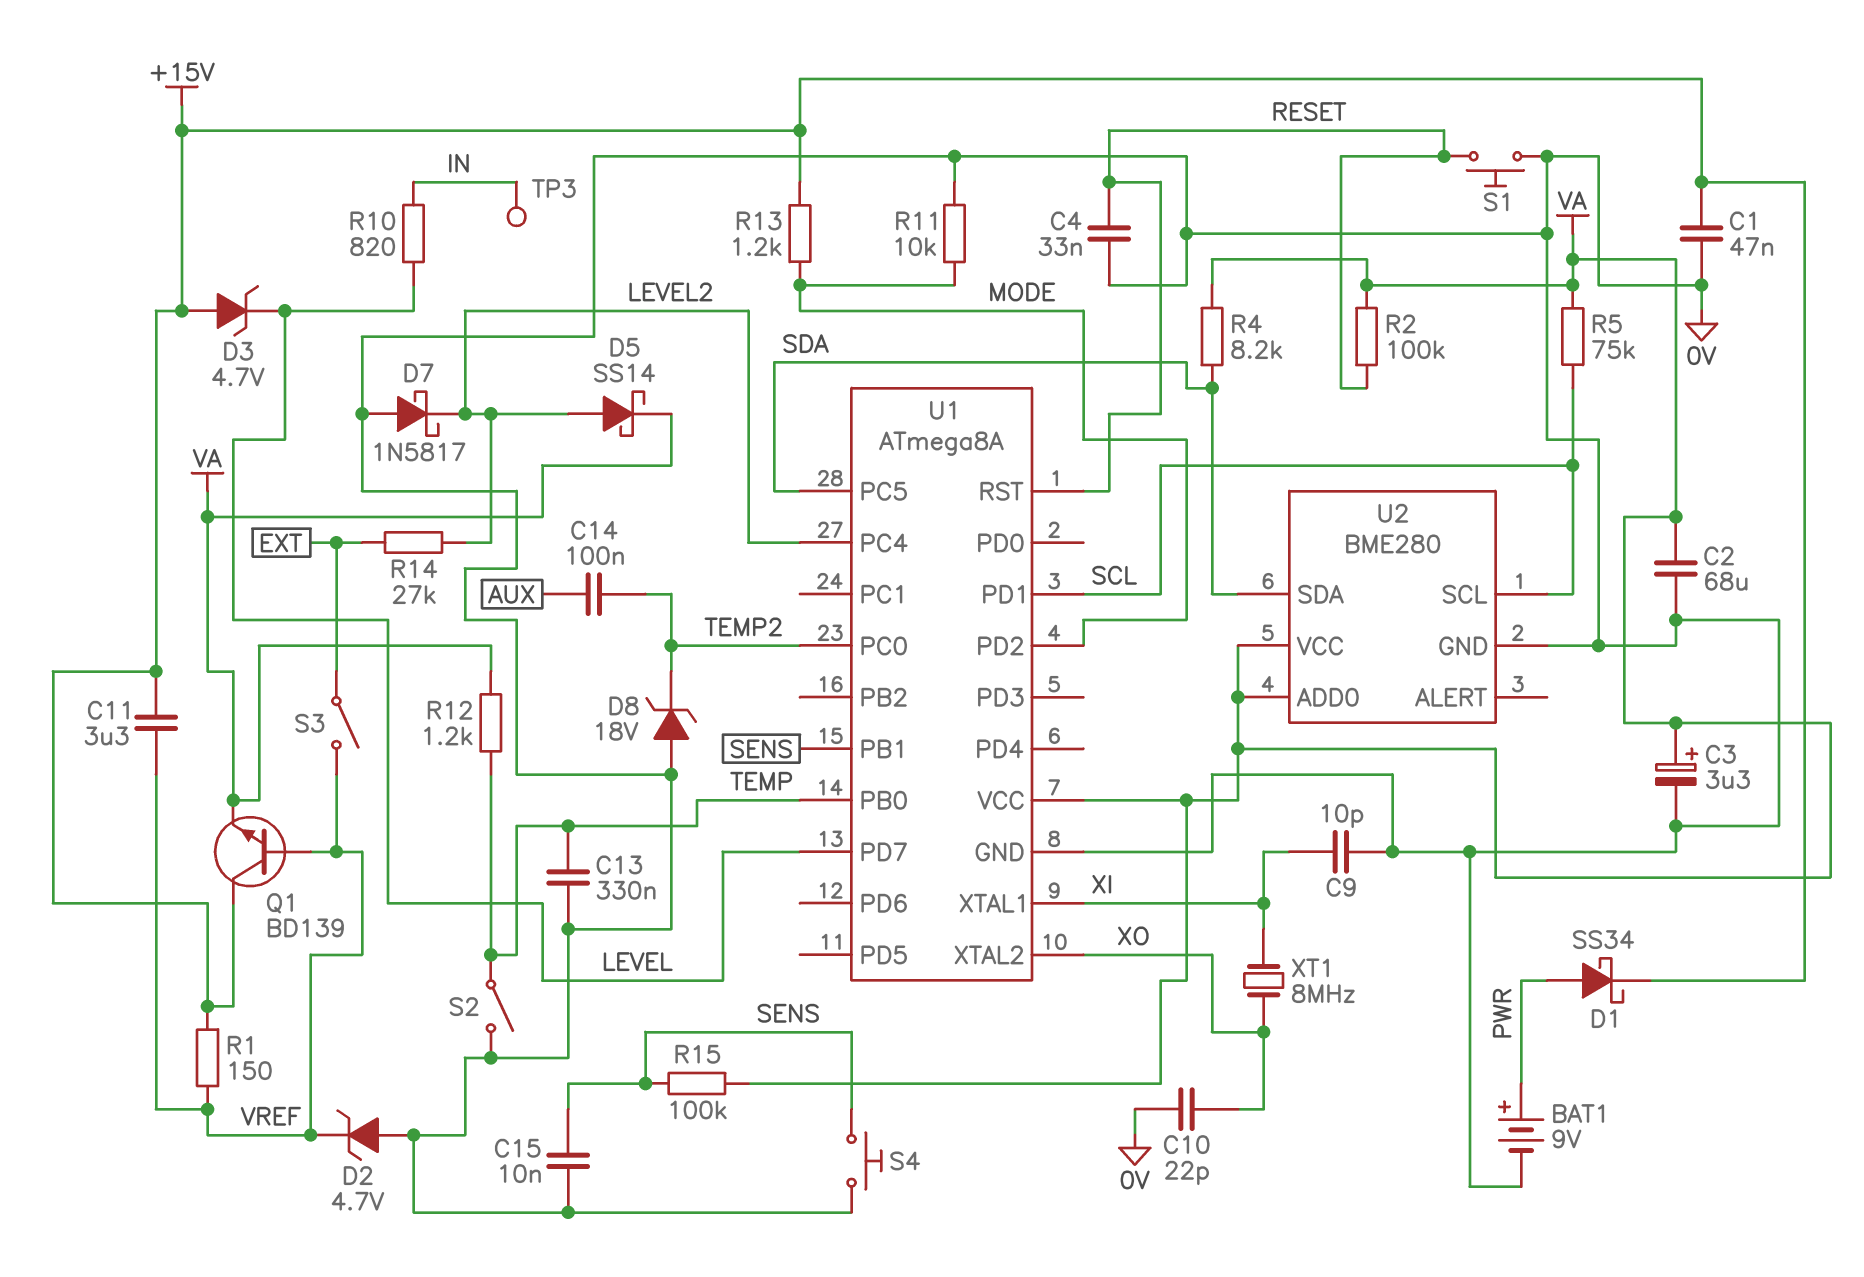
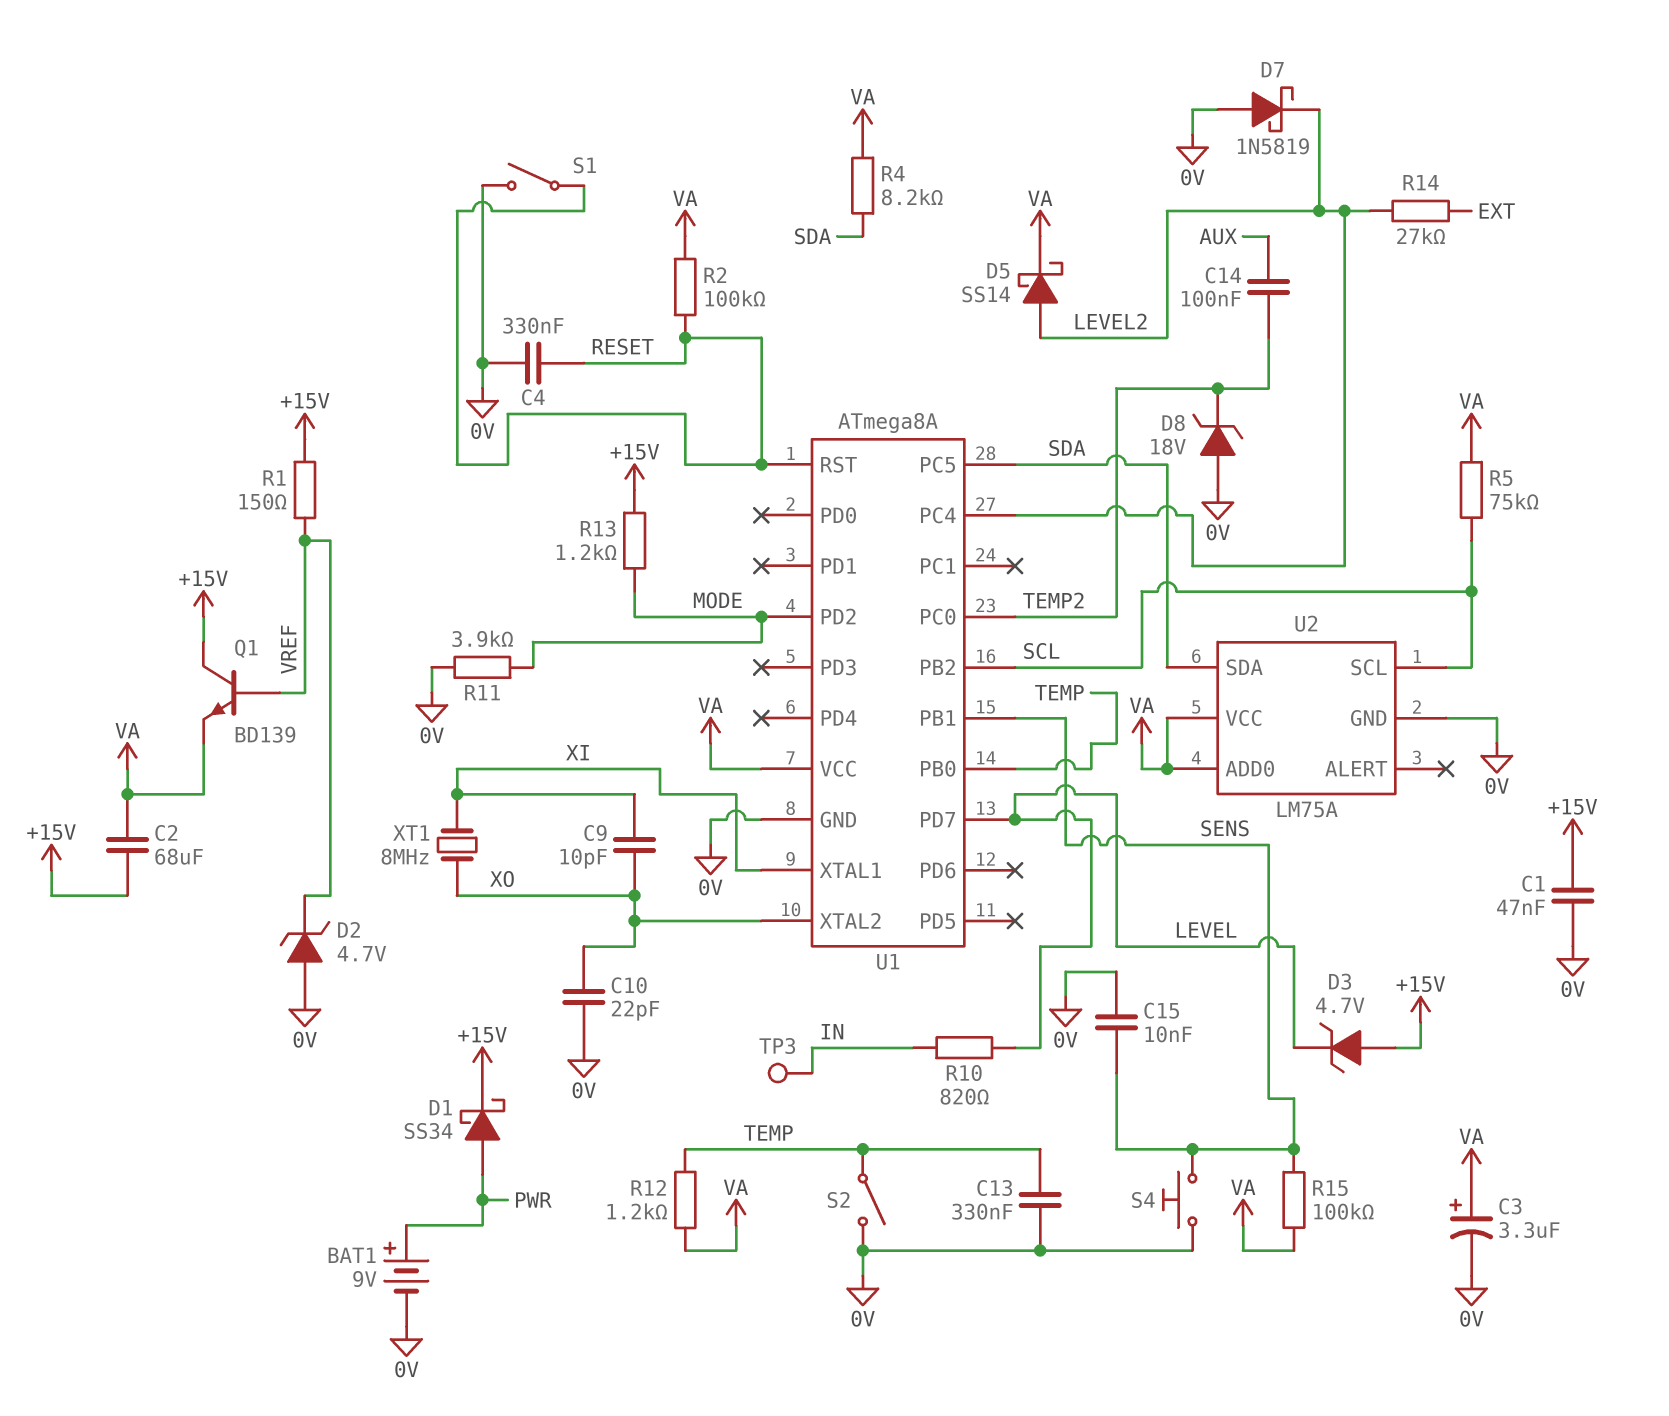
C2: 68uF (0V, VA) -> 68uF (+15V, VA)
C4: 33nF (0V, RESET) -> 330nF (0V, RESET)
C9: 10pF (0V, XI) -> 10pF (XI, XO)
C11: 3.3uF (+15V, VREF) -> none
D7: schottky 1N5817 (A 0V, K LEVEL2) -> schottky 1N5819 (A 0V, K LEVEL2)
R11: 10k (0V, MODE) -> 3.9k (0V, MODE)
S1: button (0V, RESET) -> switch (0V, RESET)
S3: switch (EXT, VREF) -> none
U1 pin PB2: none -> SCL
U1 pin PD1: SCL -> none
U2: BME280 -> LM75A

